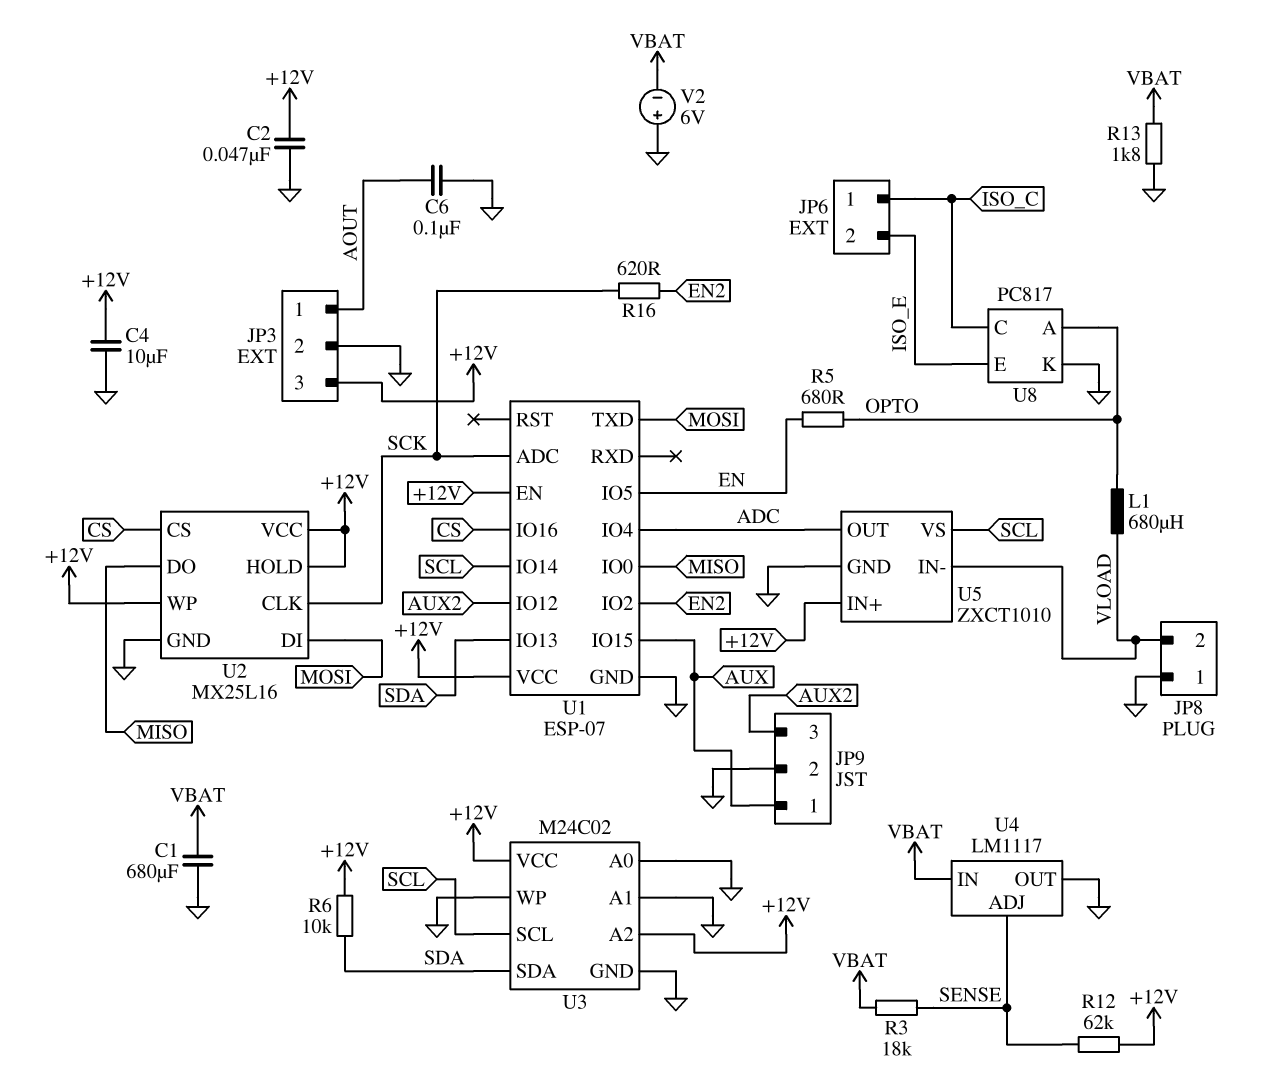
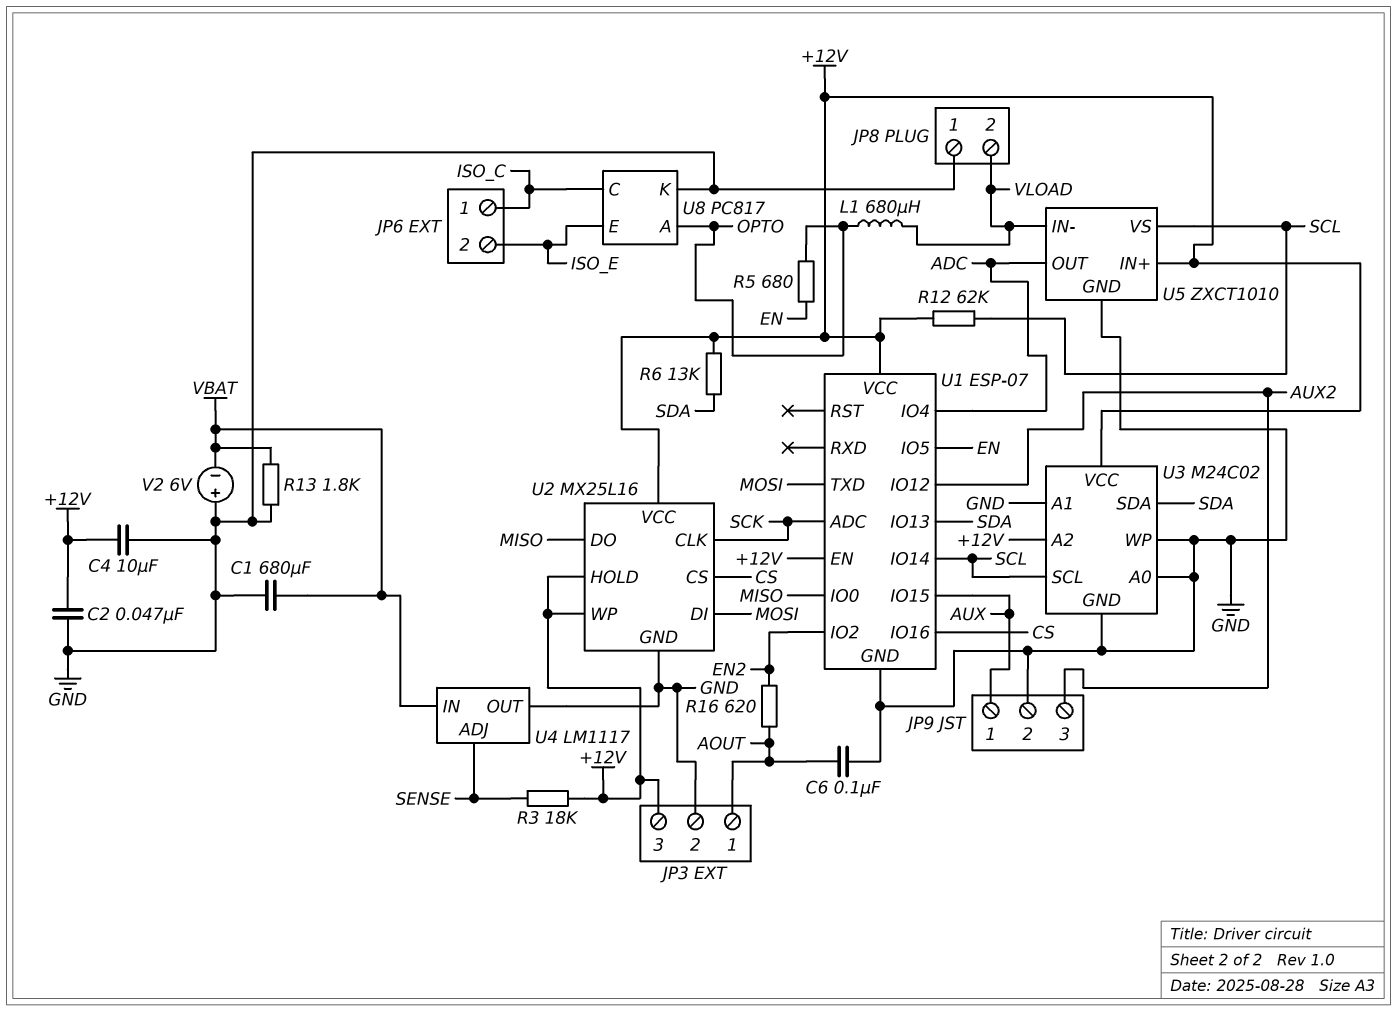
R3: 18k (SENSE, VBAT) -> 18k (+12V, SENSE)
R6: 10k (+12V, SDA) -> 13k (+12V, SDA)
R12: 62k (+12V, SENSE) -> 62k (+12V, SCL)
R16: 620 (EN2, SCK) -> 620 (AOUT, EN2)

